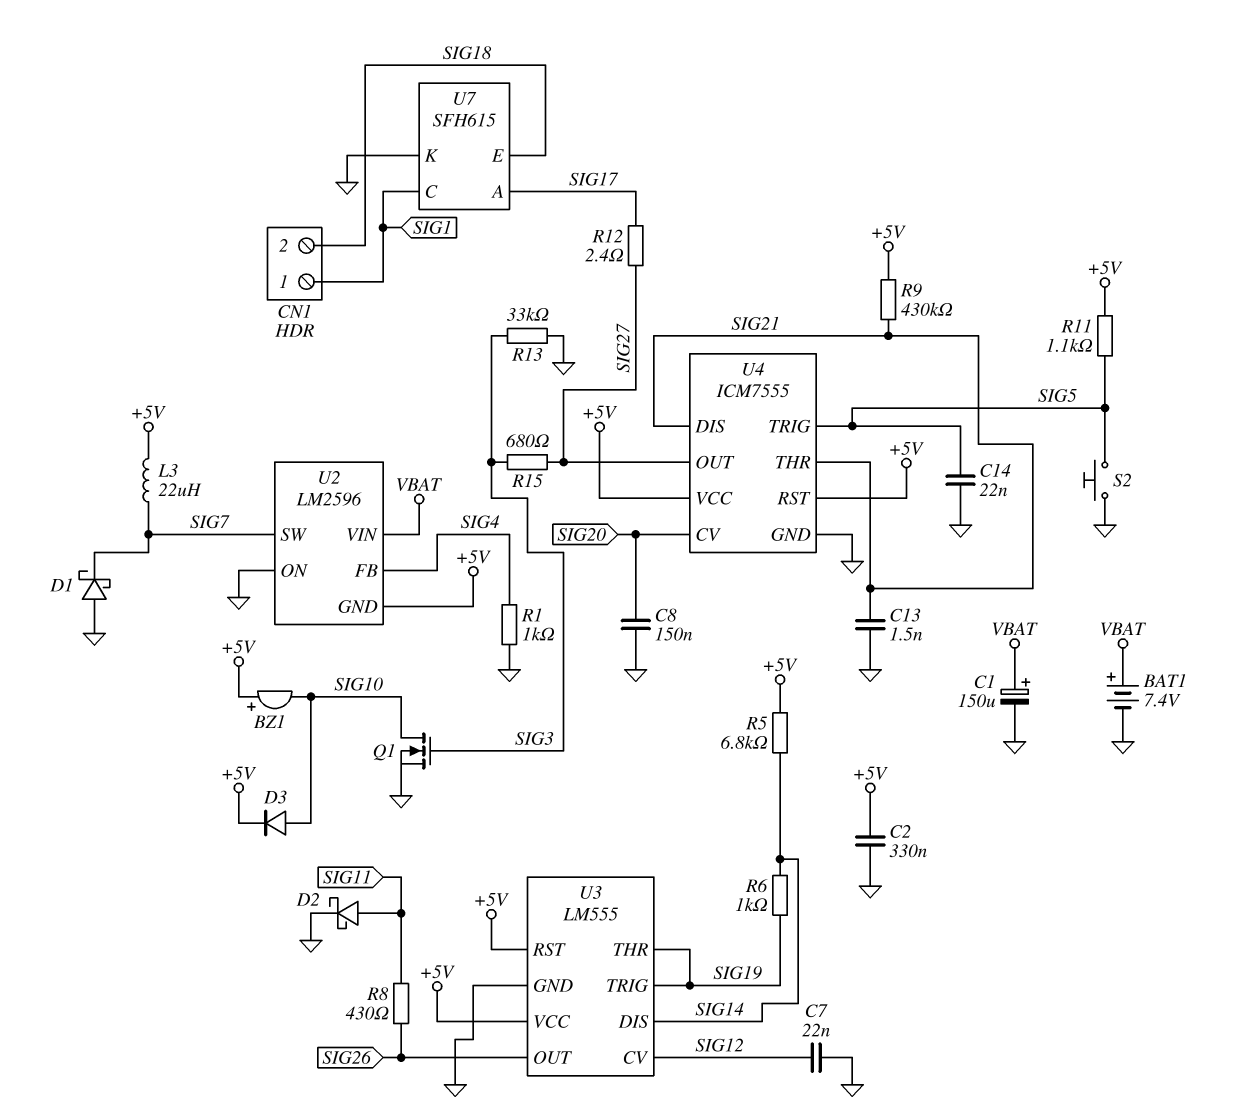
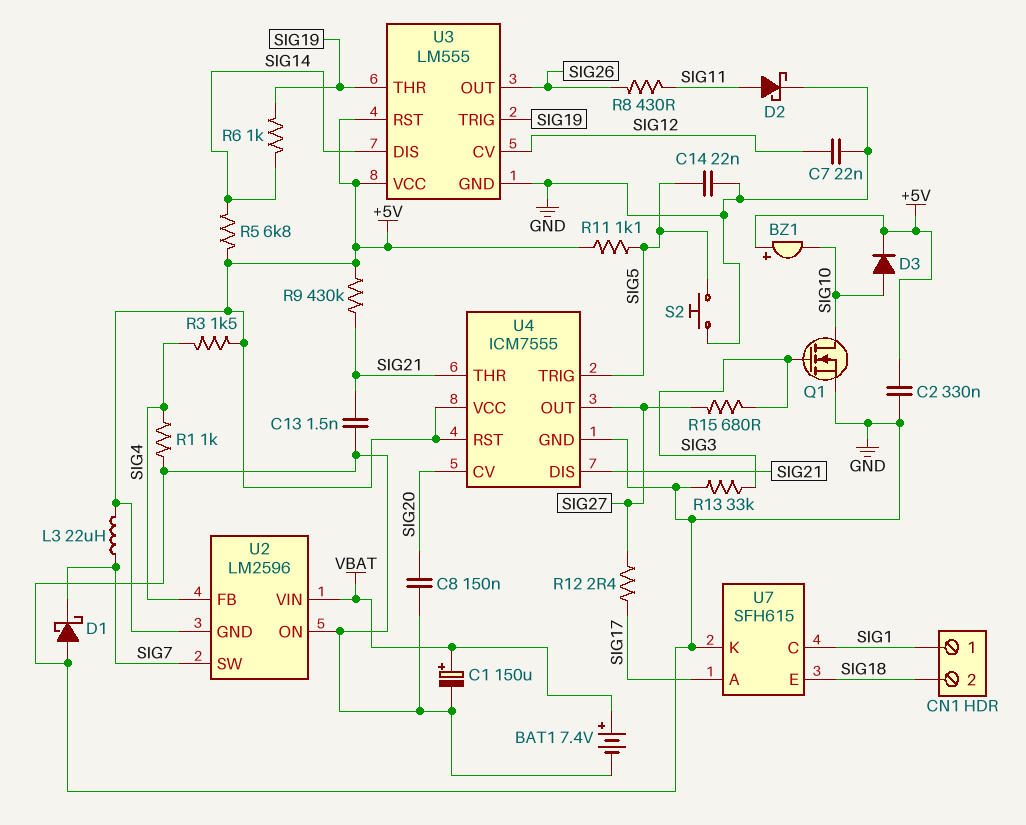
R3: none -> 1.5k (+5V, SIG4)

